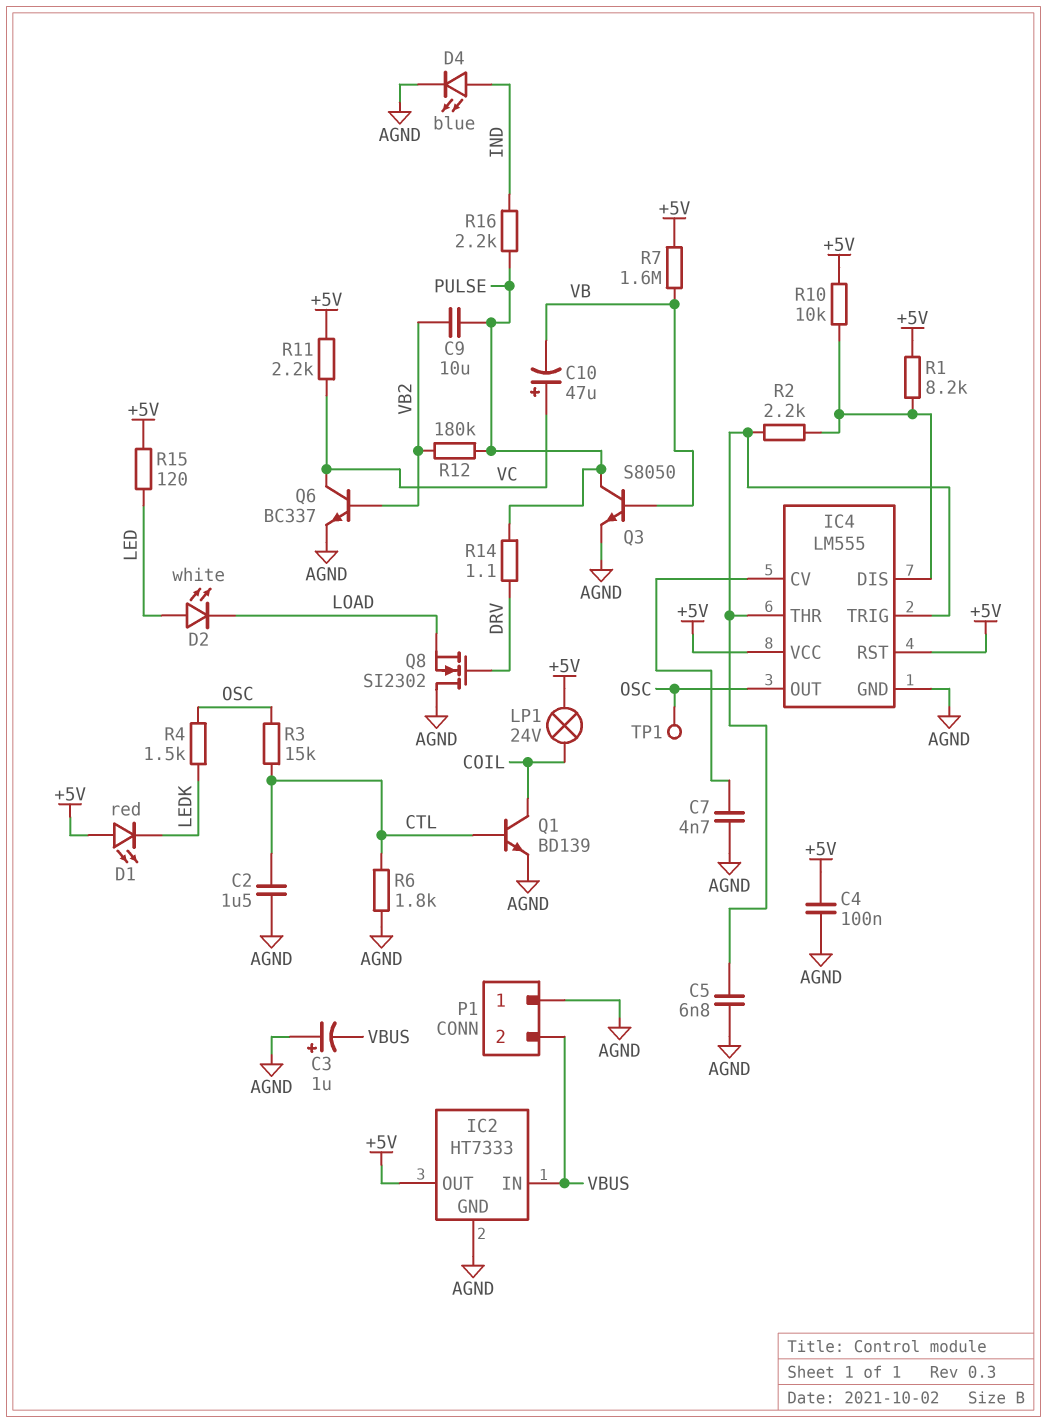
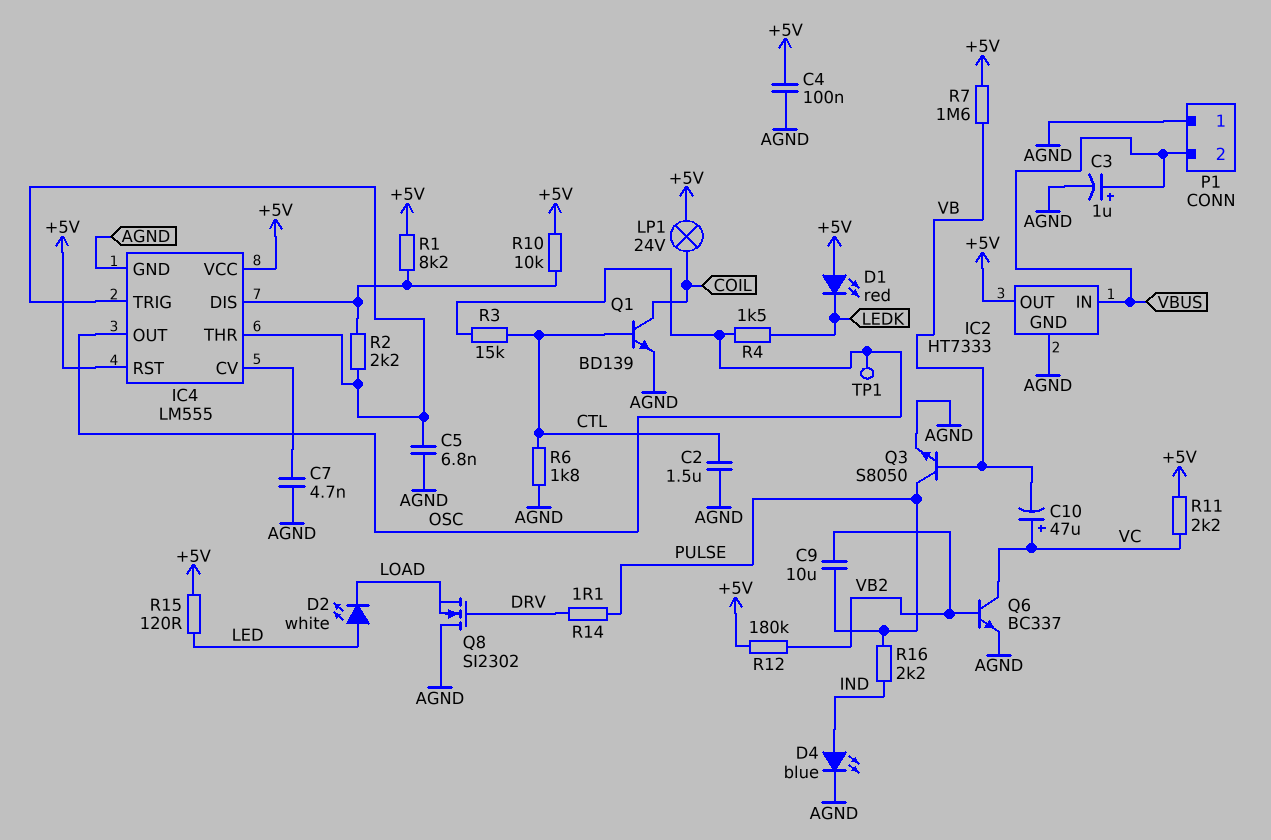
C3: 1uF (plus AGND, minus VBUS) -> 1uF (plus VBUS, minus AGND)
R12: 180k (PULSE, VB2) -> 180k (+5V, VB2)

